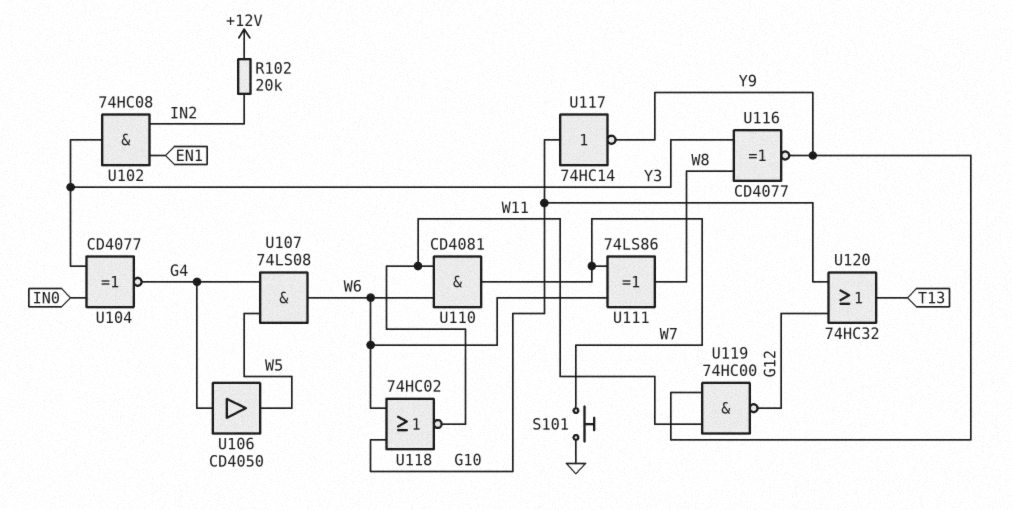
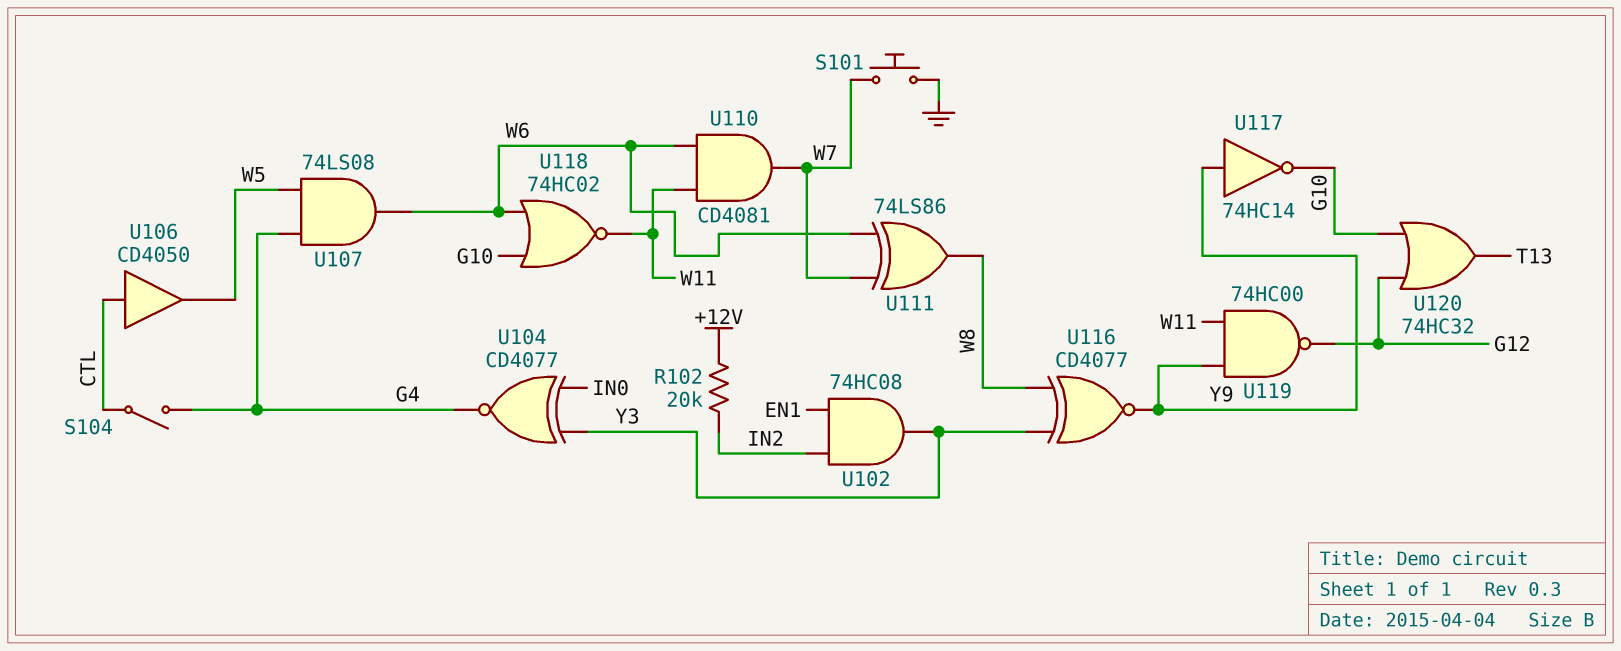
S104: none -> switch (CTL, G4)
U106: buffer CD4050 (in G4, out W5) -> buffer CD4050 (in CTL, out W5)
U117: NOT 74HC14 (in G10, out Y9) -> NOT 74HC14 (in Y9, out G10)

